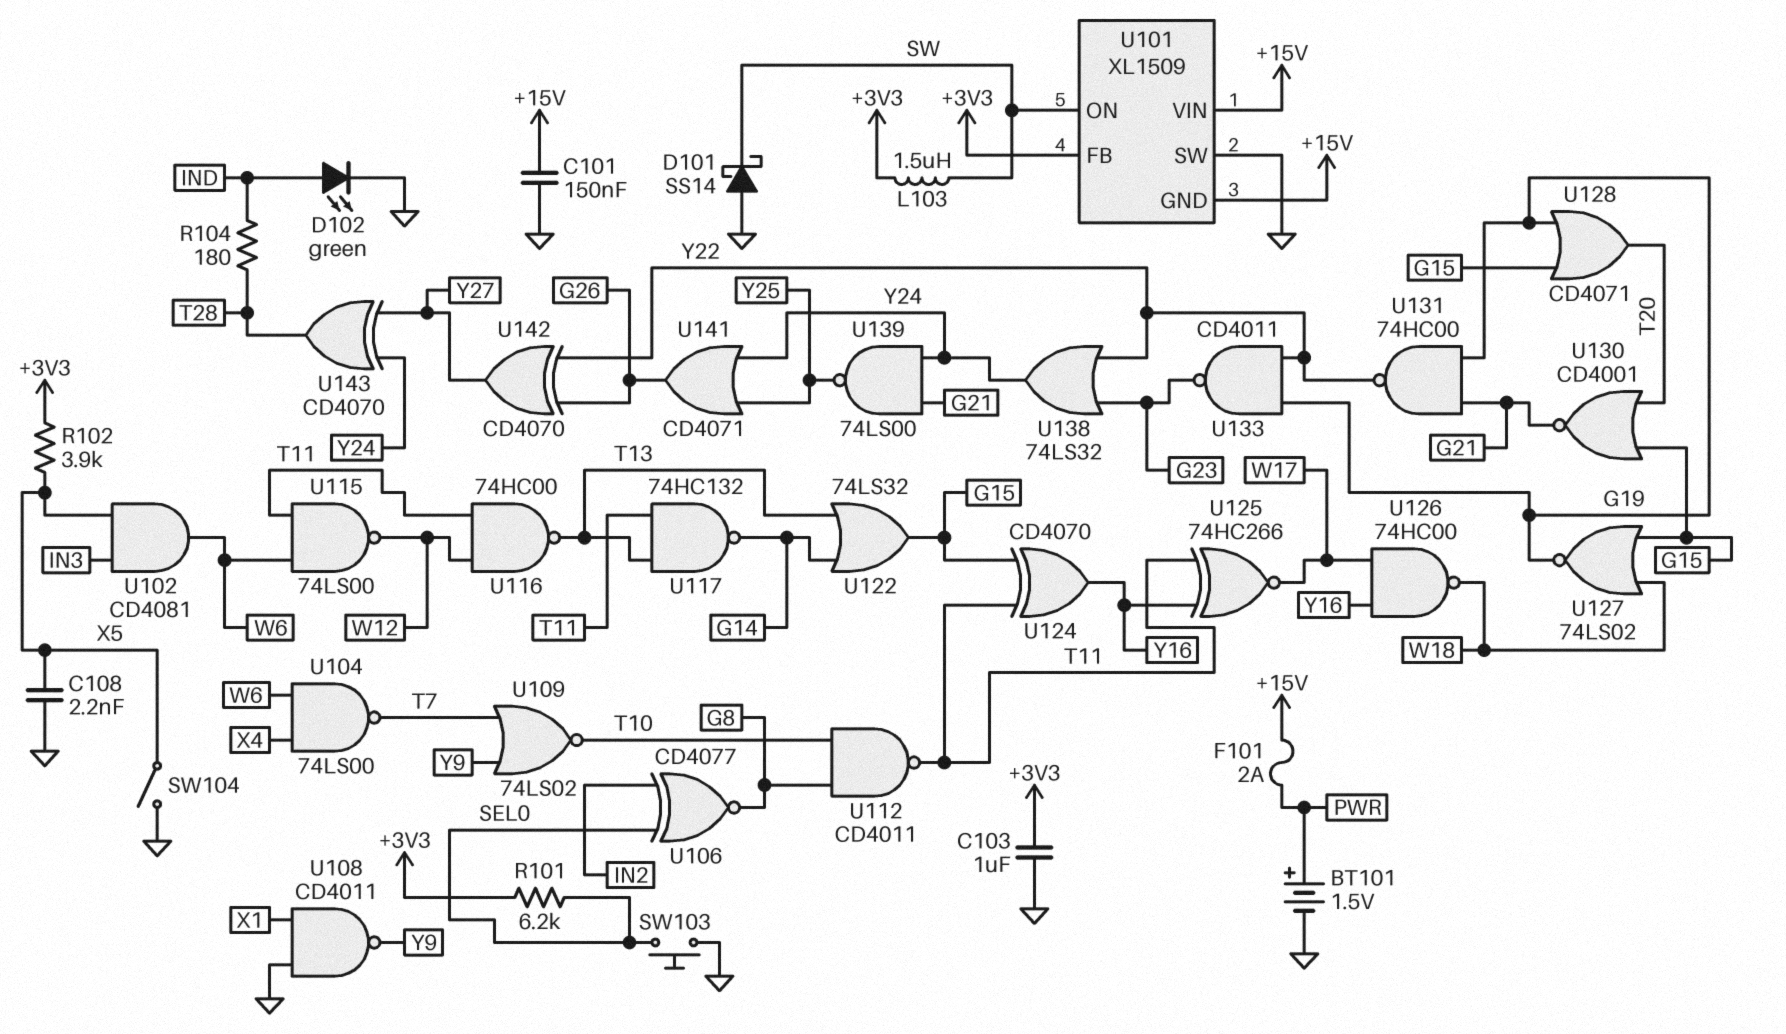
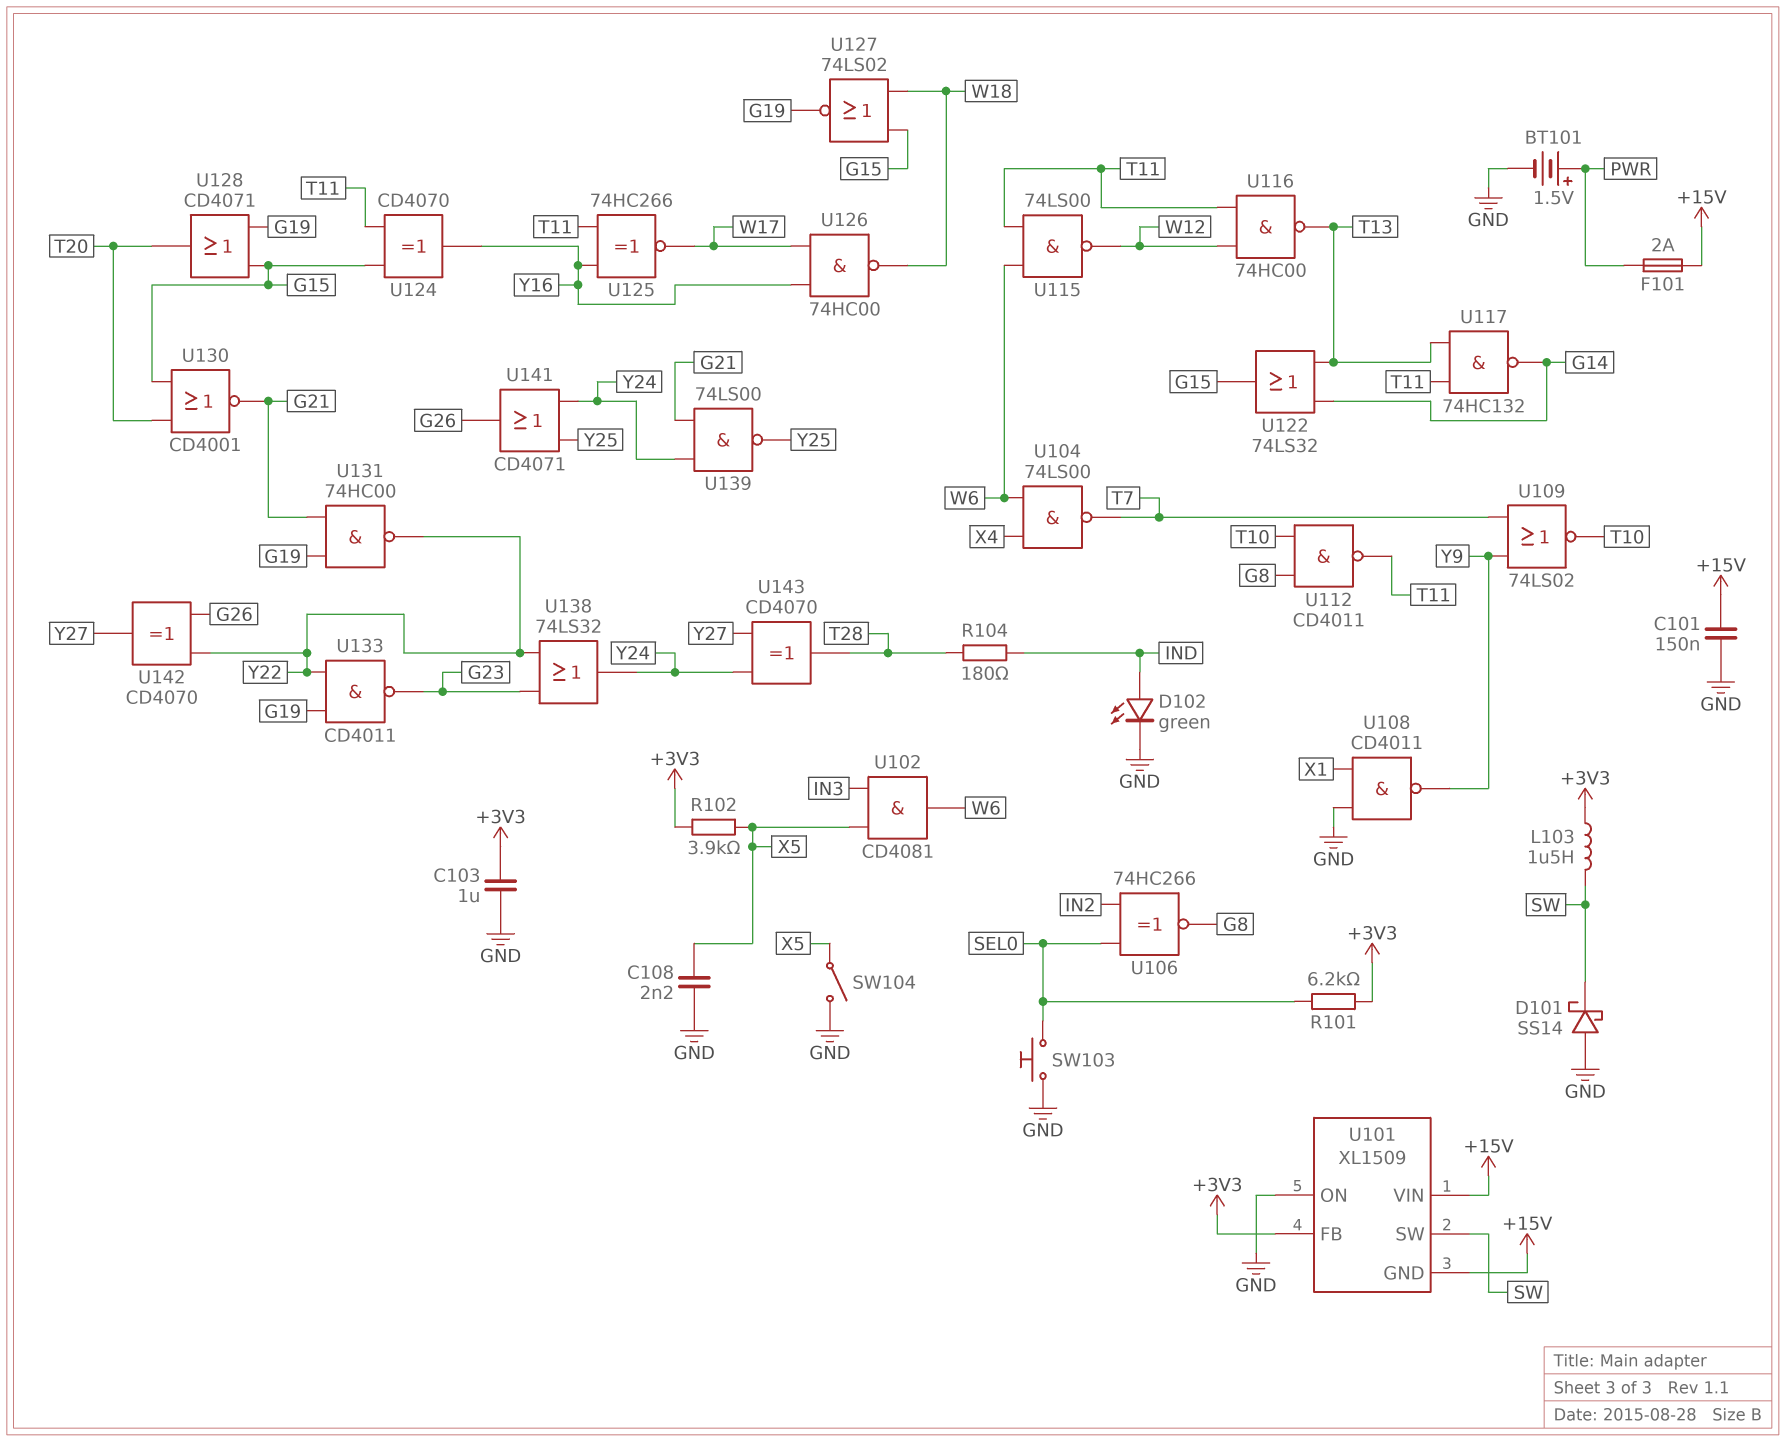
U101 pin ON: SW -> GND
U101 pin SW: GND -> SW
U106: XNOR CD4077 (in IN2, in SEL0, out G8) -> XNOR 74HC266 (in IN2, in SEL0, out G8)

